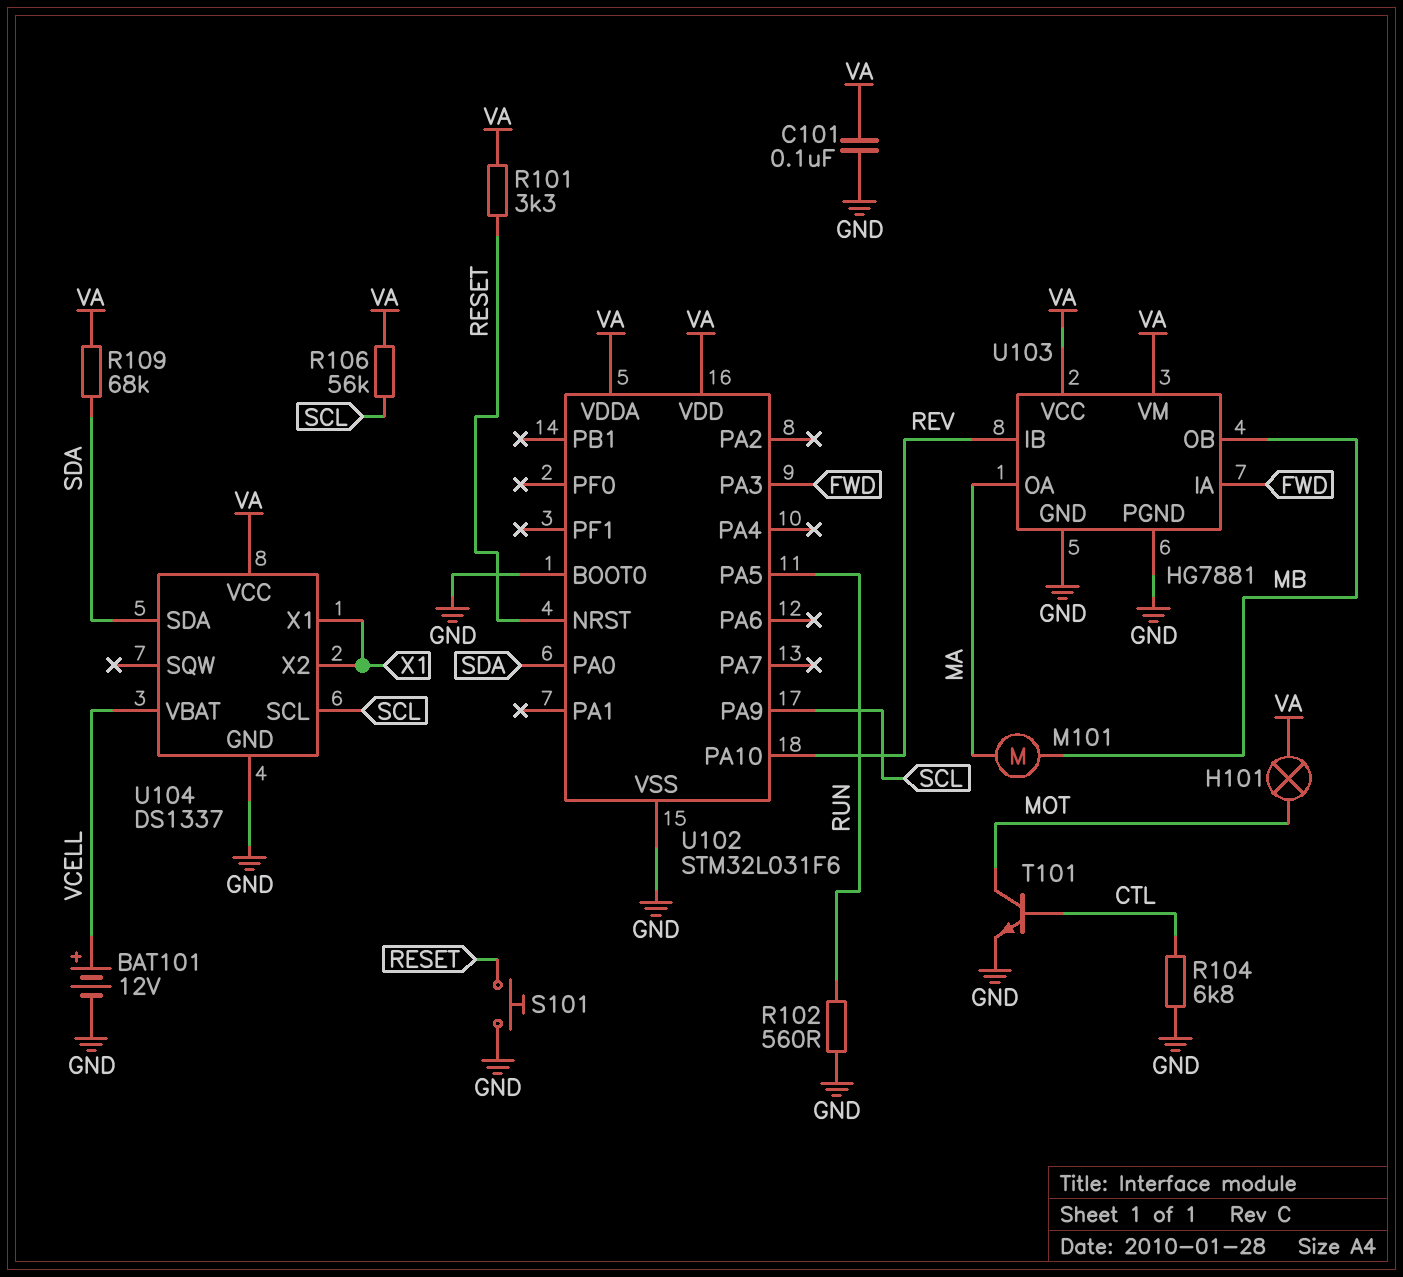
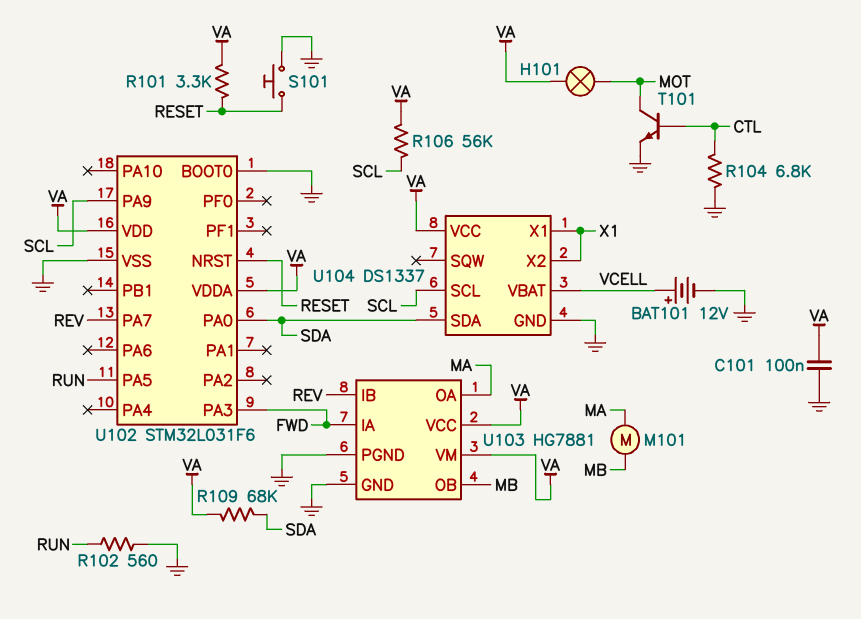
U102 pin PA7: none -> REV
U102 pin PA10: REV -> none

